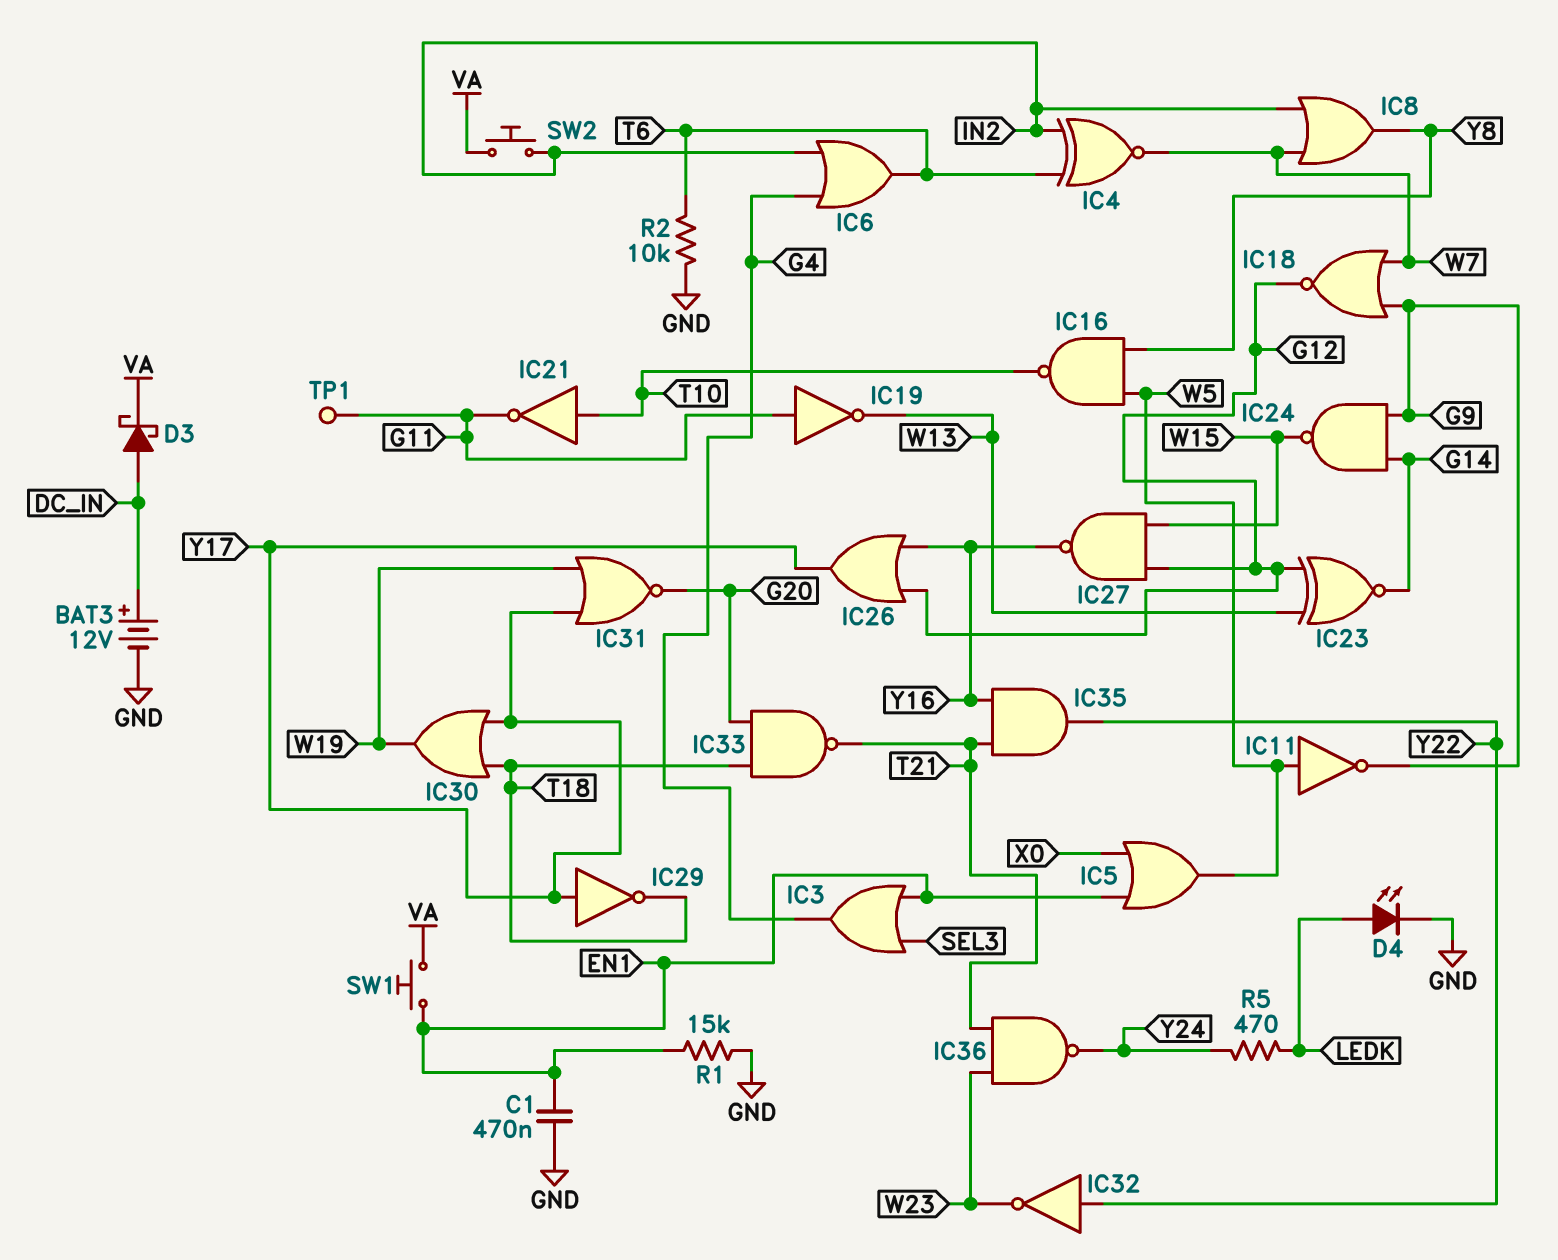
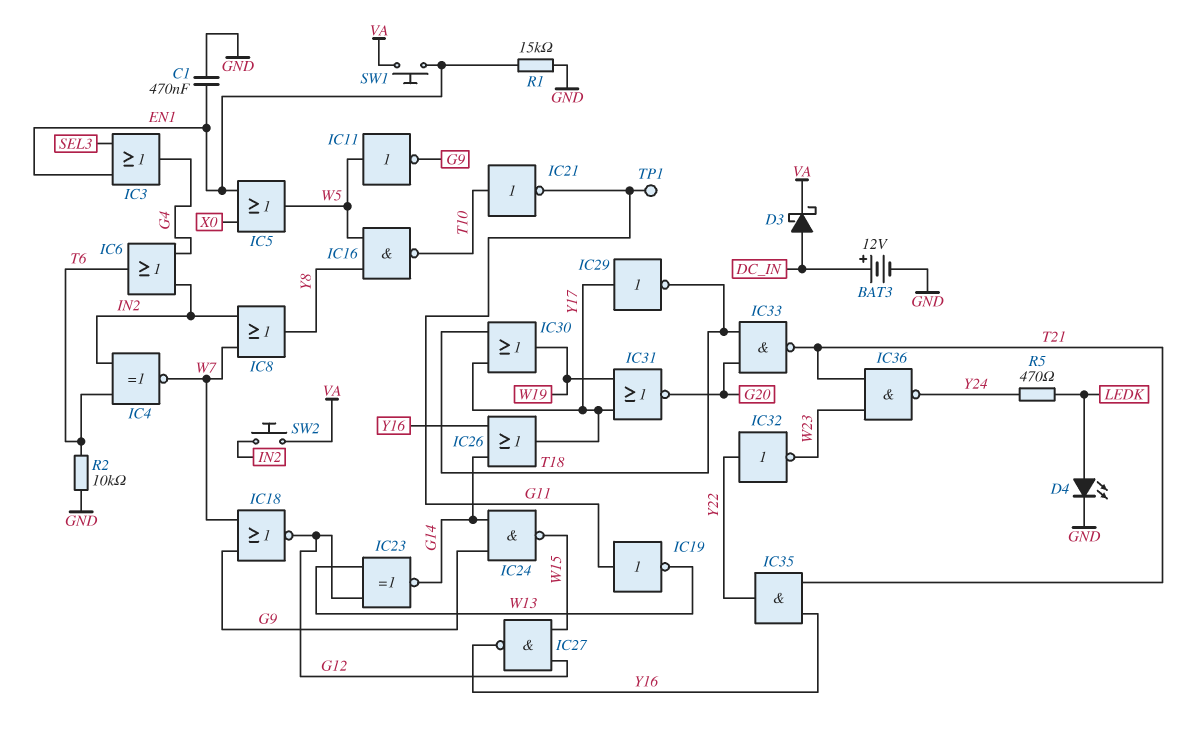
IC26: OR (in G12, in Y16, out Y17) -> OR (in G14, in Y16, out Y17)

